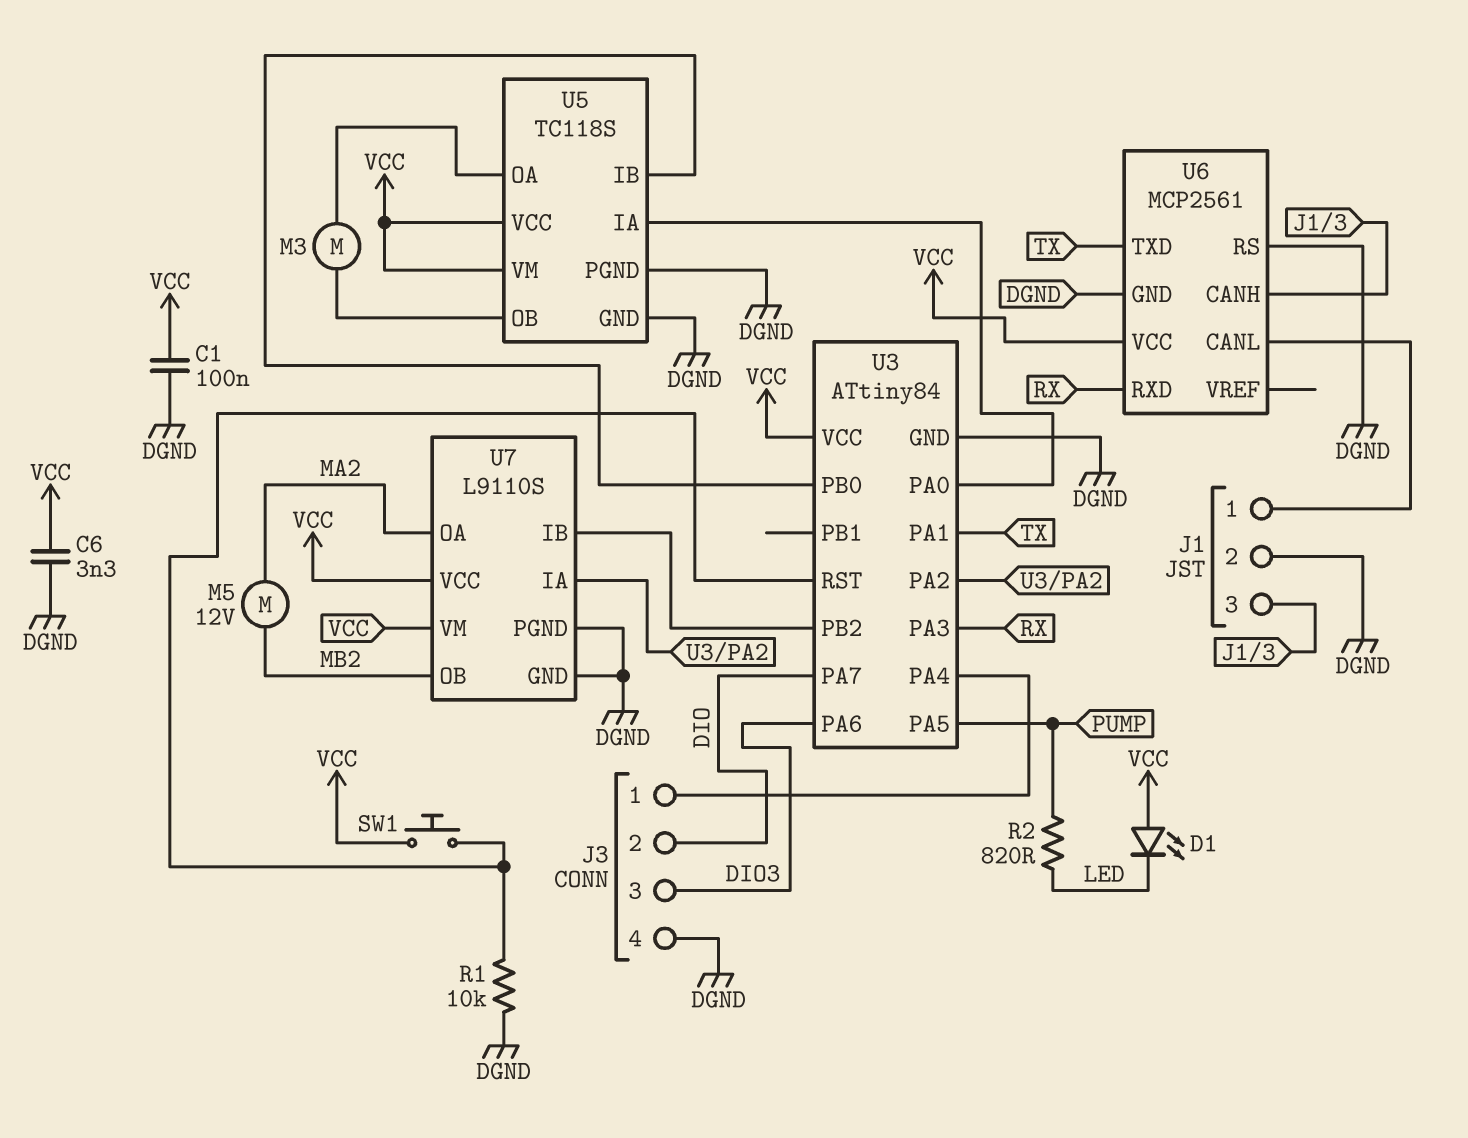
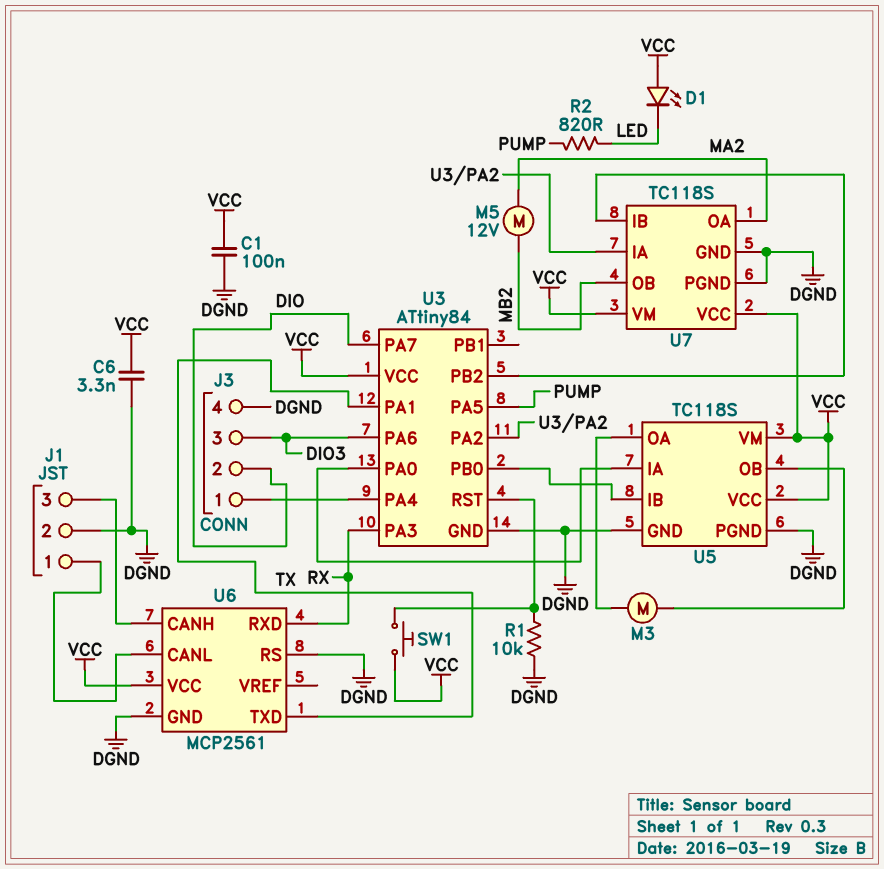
U7: L9110S -> TC118S

